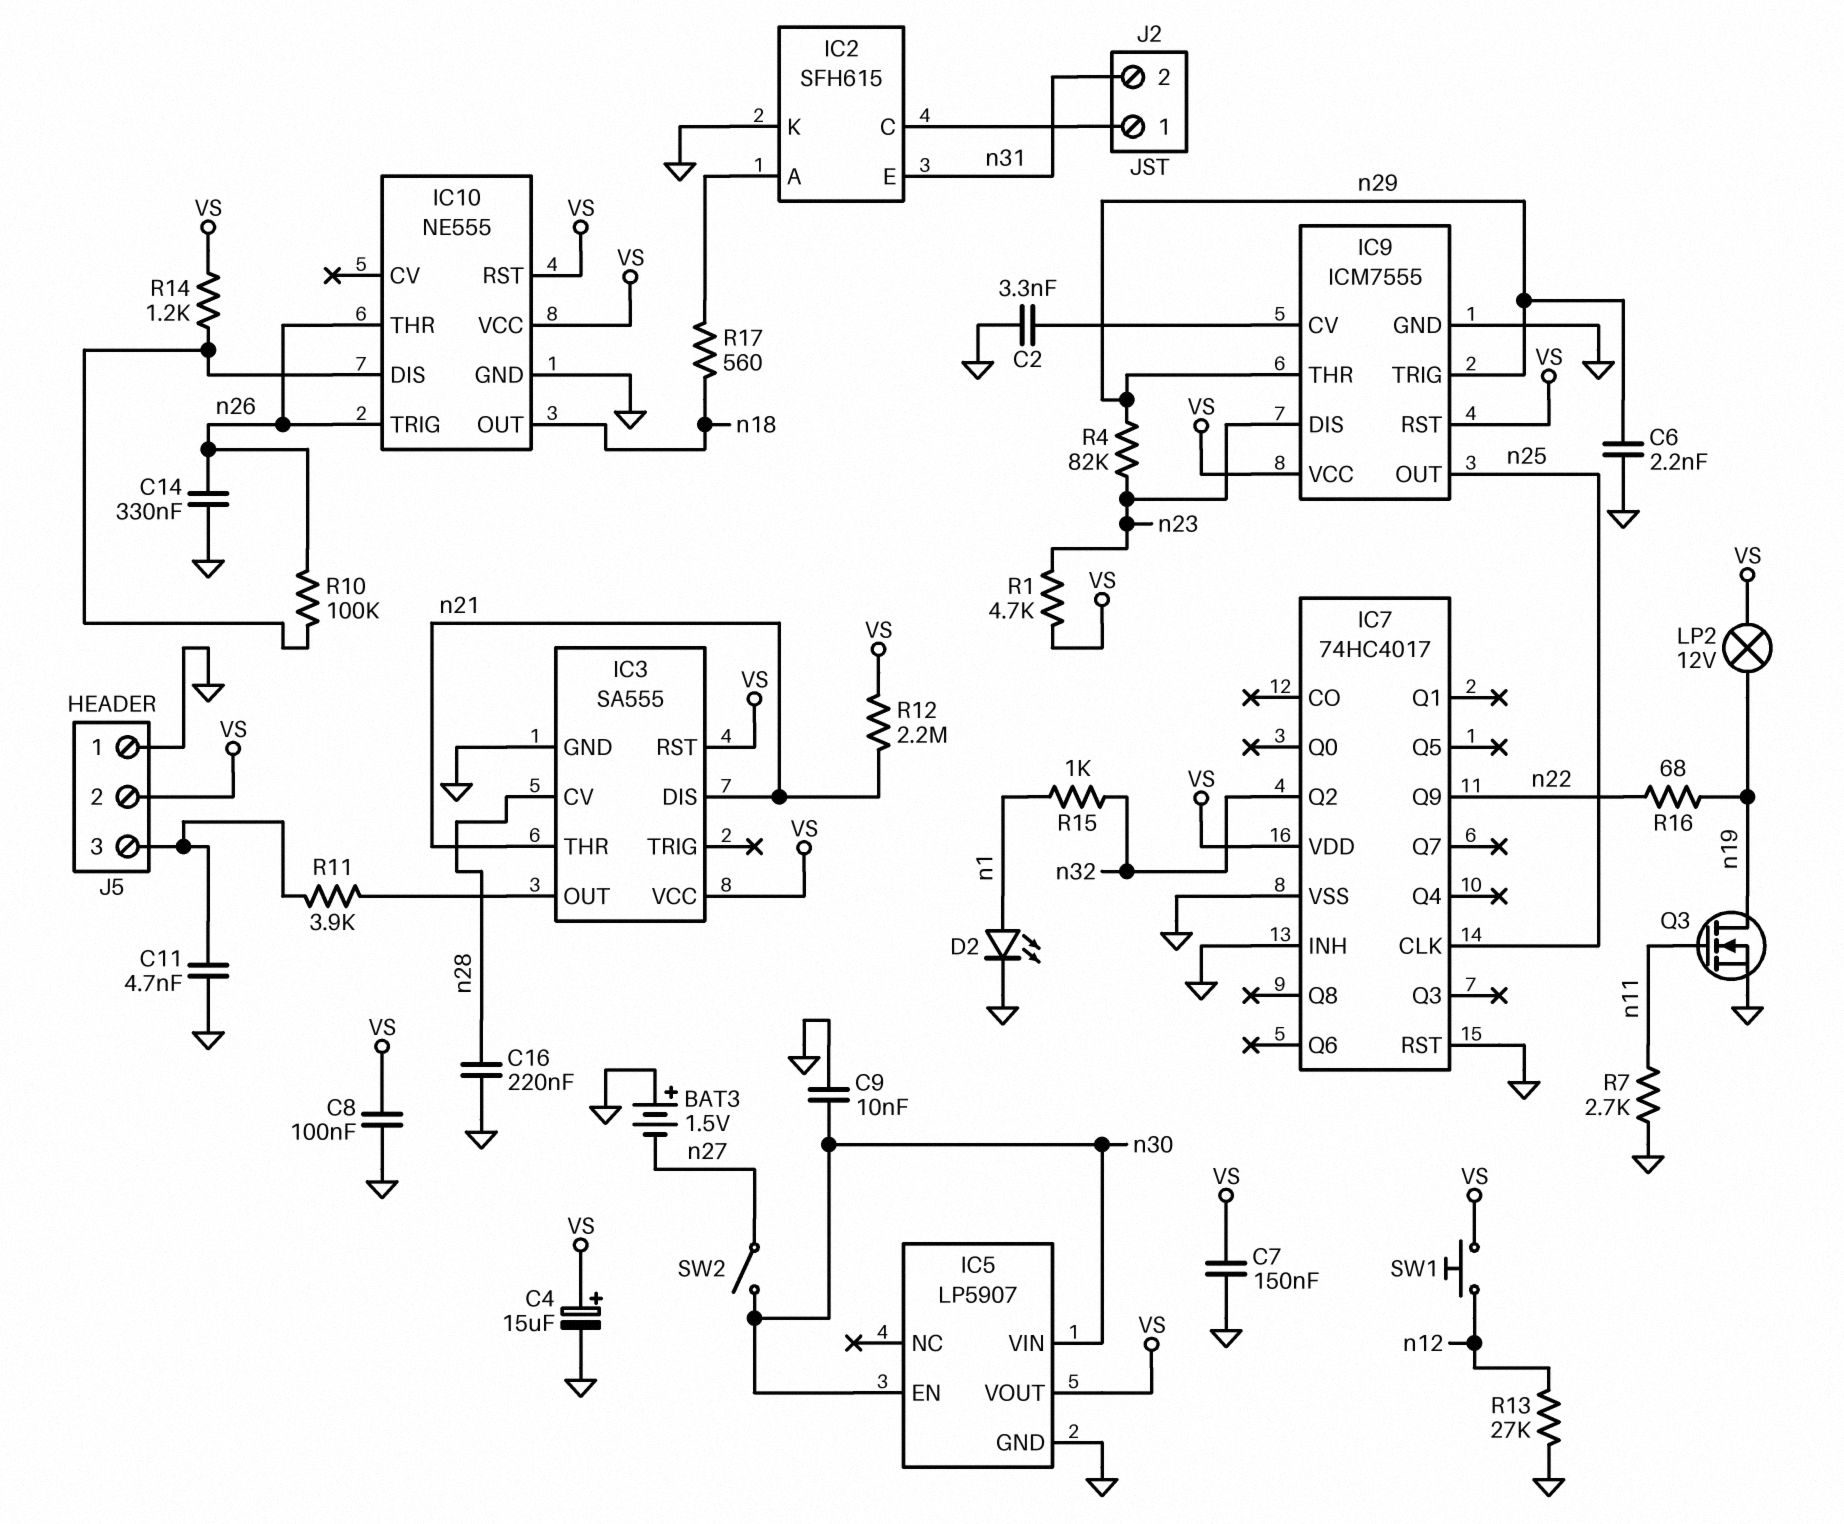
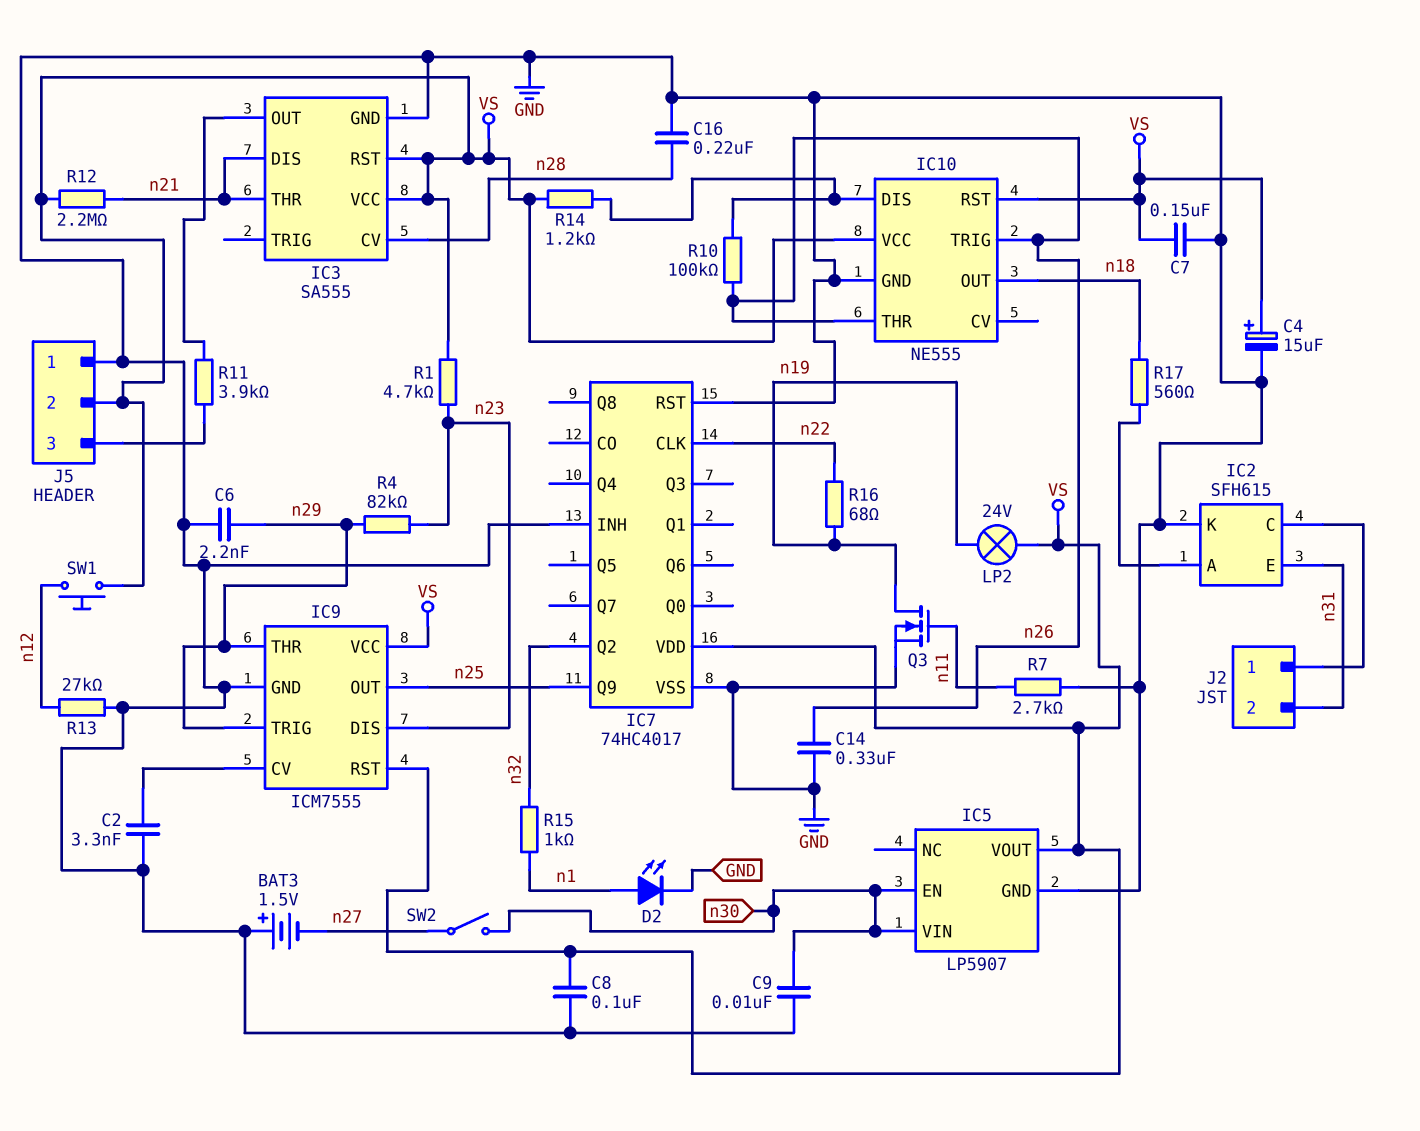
C11: 4.7nF (GND, J5/3) -> none
IC7 pin CLK: n25 -> n22
IC7 pin Q9: n22 -> n25
LP2: lamp 12V (VS, n19) -> lamp 24V (VS, n19)

